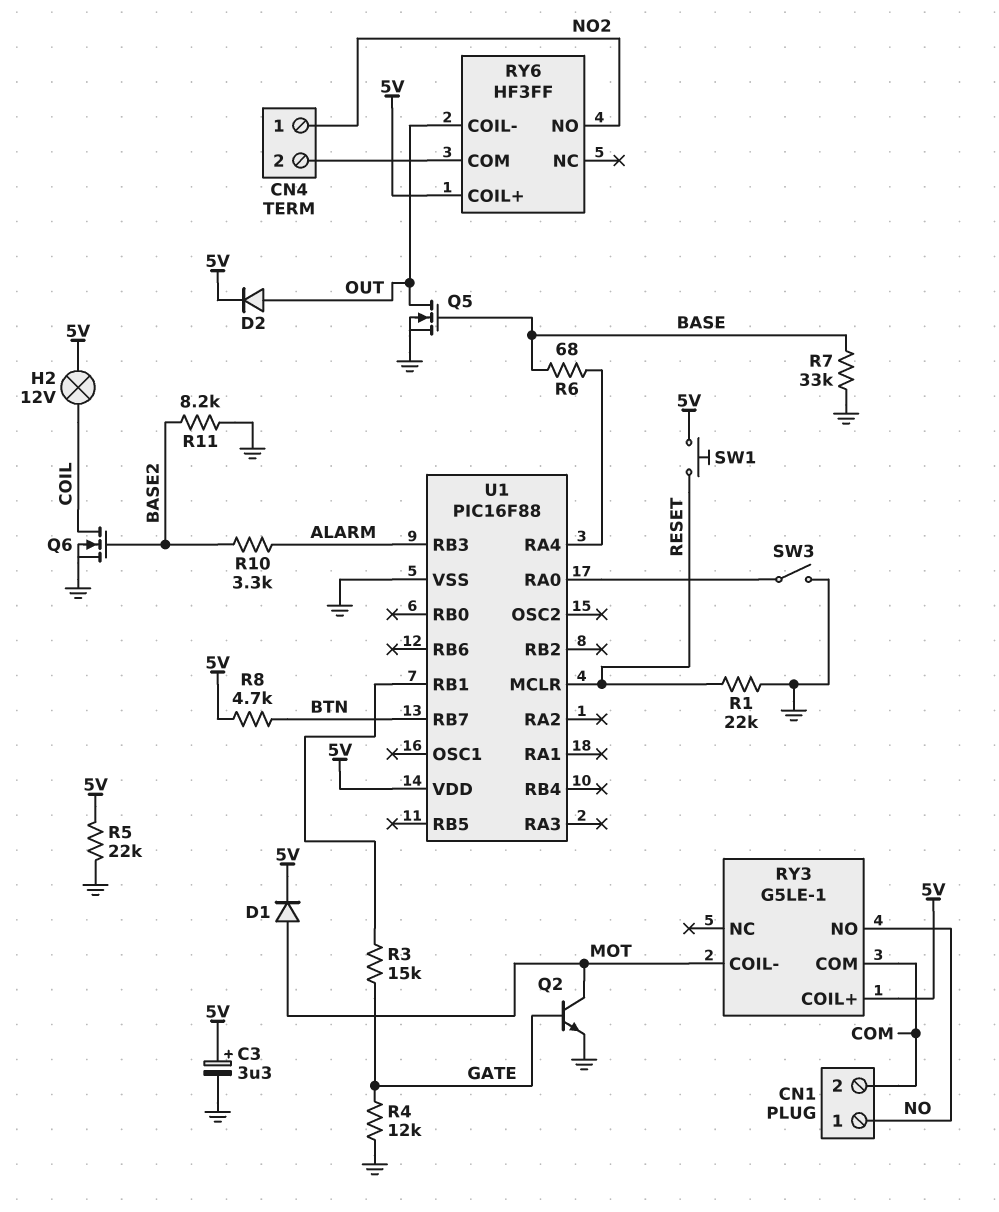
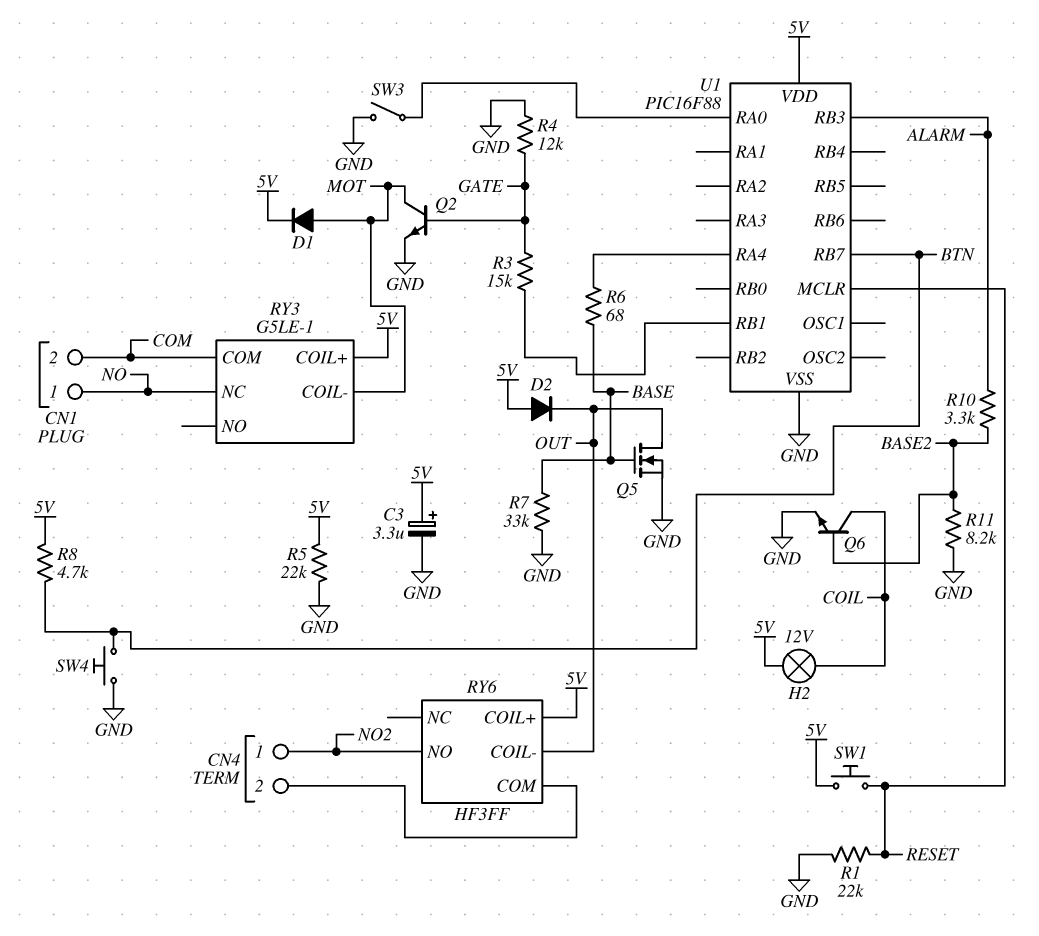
D2: diode (A OUT, K 5V) -> diode (A 5V, K OUT)
Q6: NMOS (G BASE2, D COIL, S GND) -> NPN (B BASE2, C COIL, E GND)
RY3 pin NC: none -> NO
RY3 pin NO: NO -> none
SW4: none -> button (BTN, GND)

